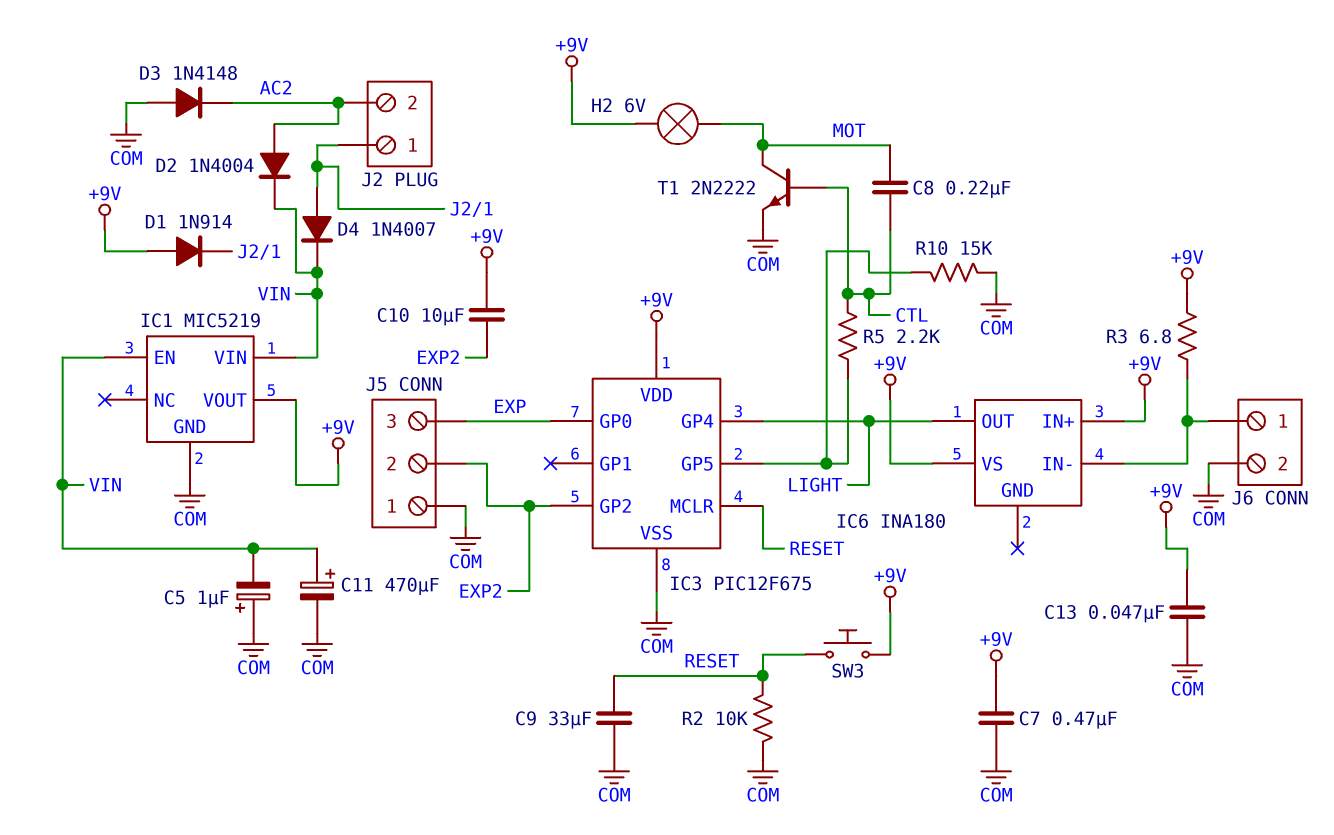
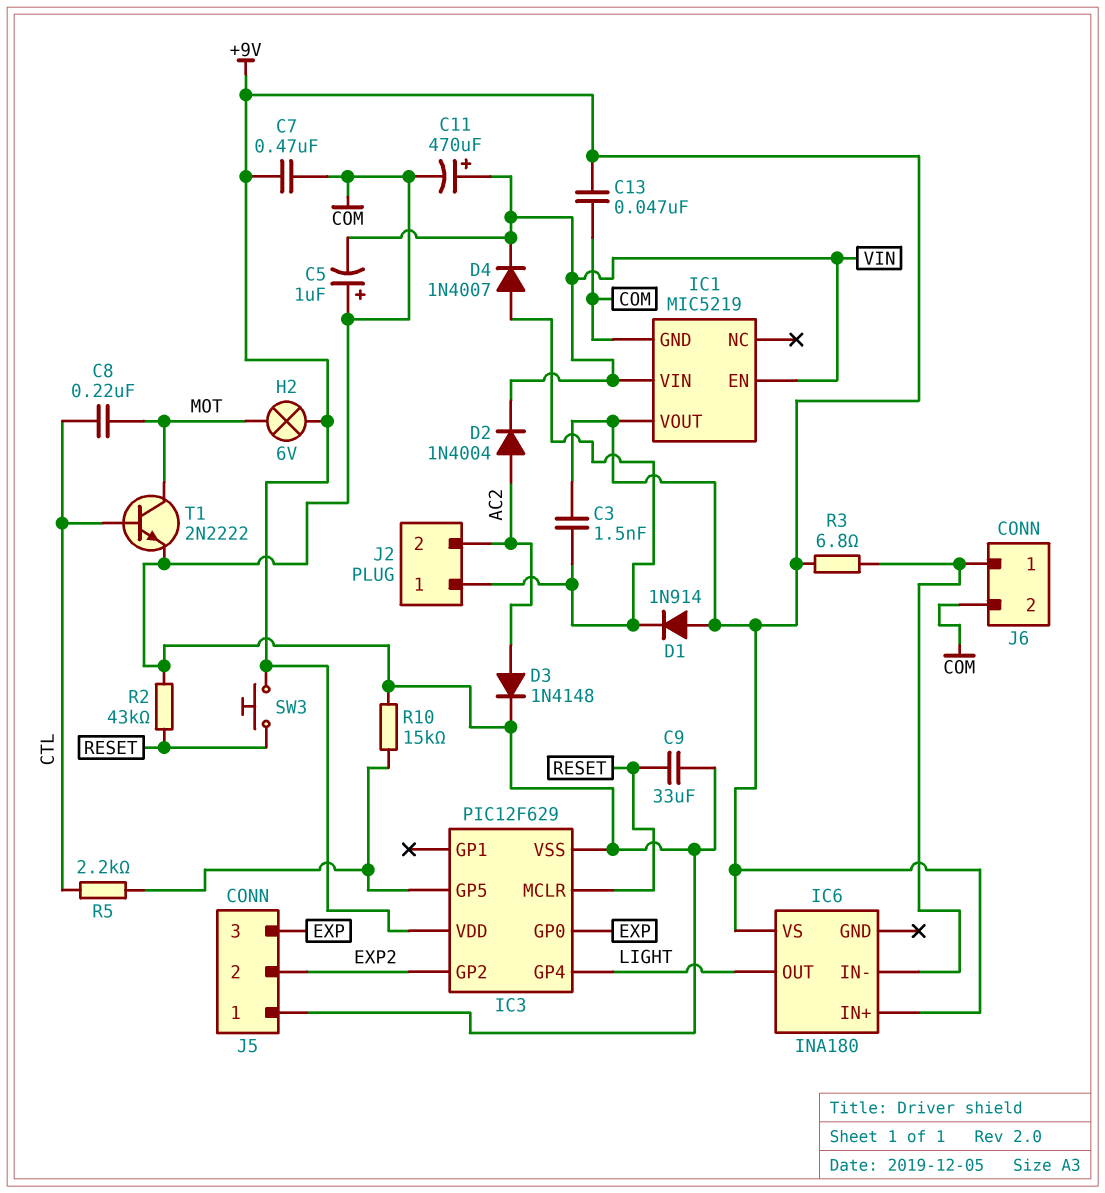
C3: none -> 1.5nF (+9V, J2/1)
C10: 10uF (+9V, EXP2) -> none
D3: diode 1N4148 (A COM, K AC2) -> diode 1N4148 (A AC2, K COM)
IC3: PIC12F675 -> PIC12F629
R2: 10k (COM, RESET) -> 43k (COM, RESET)

